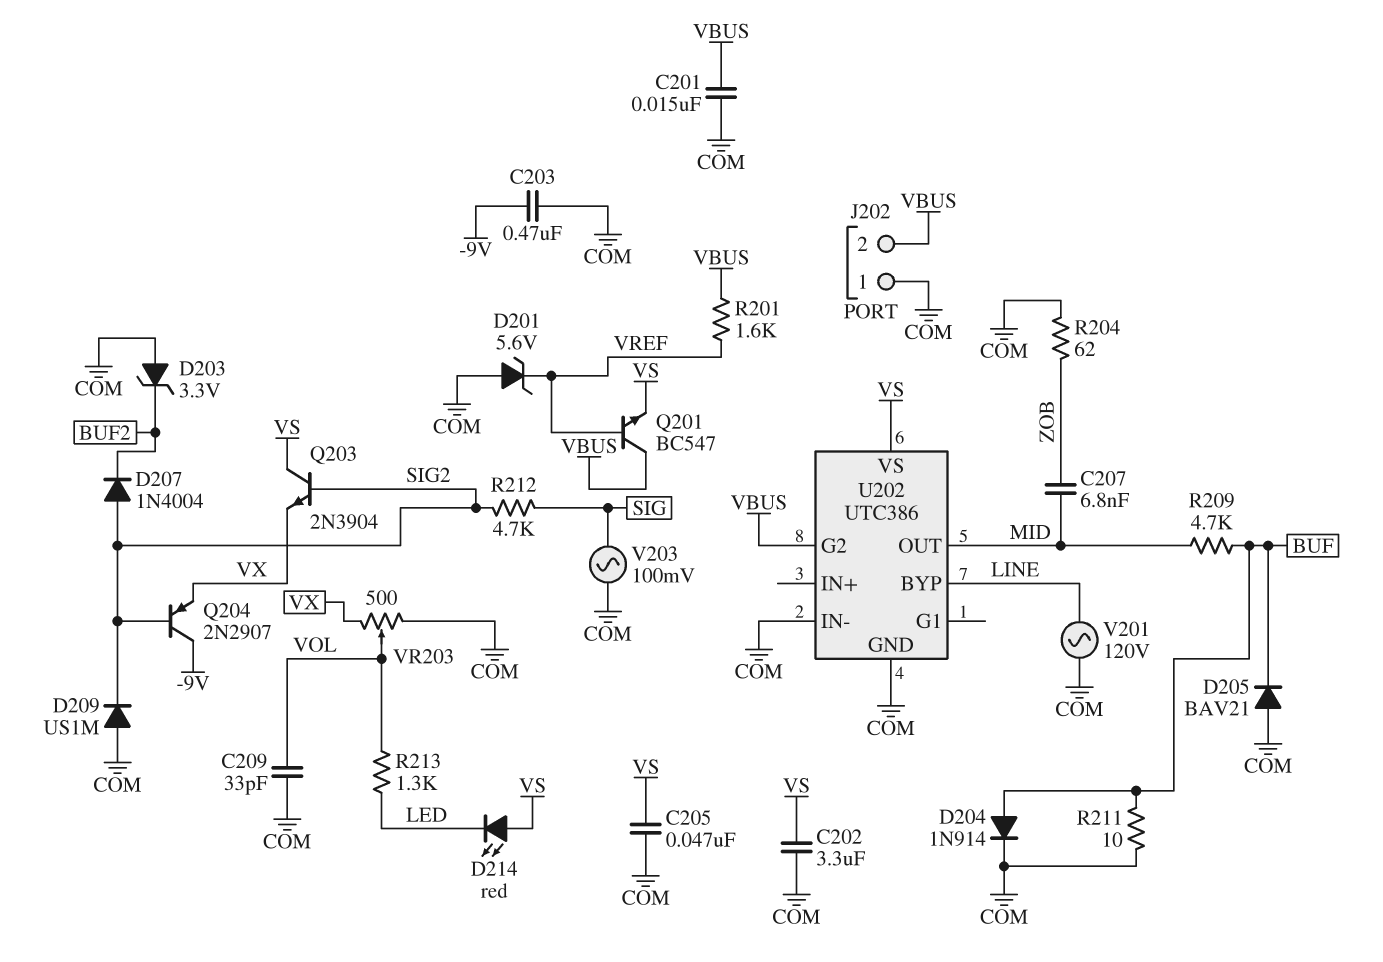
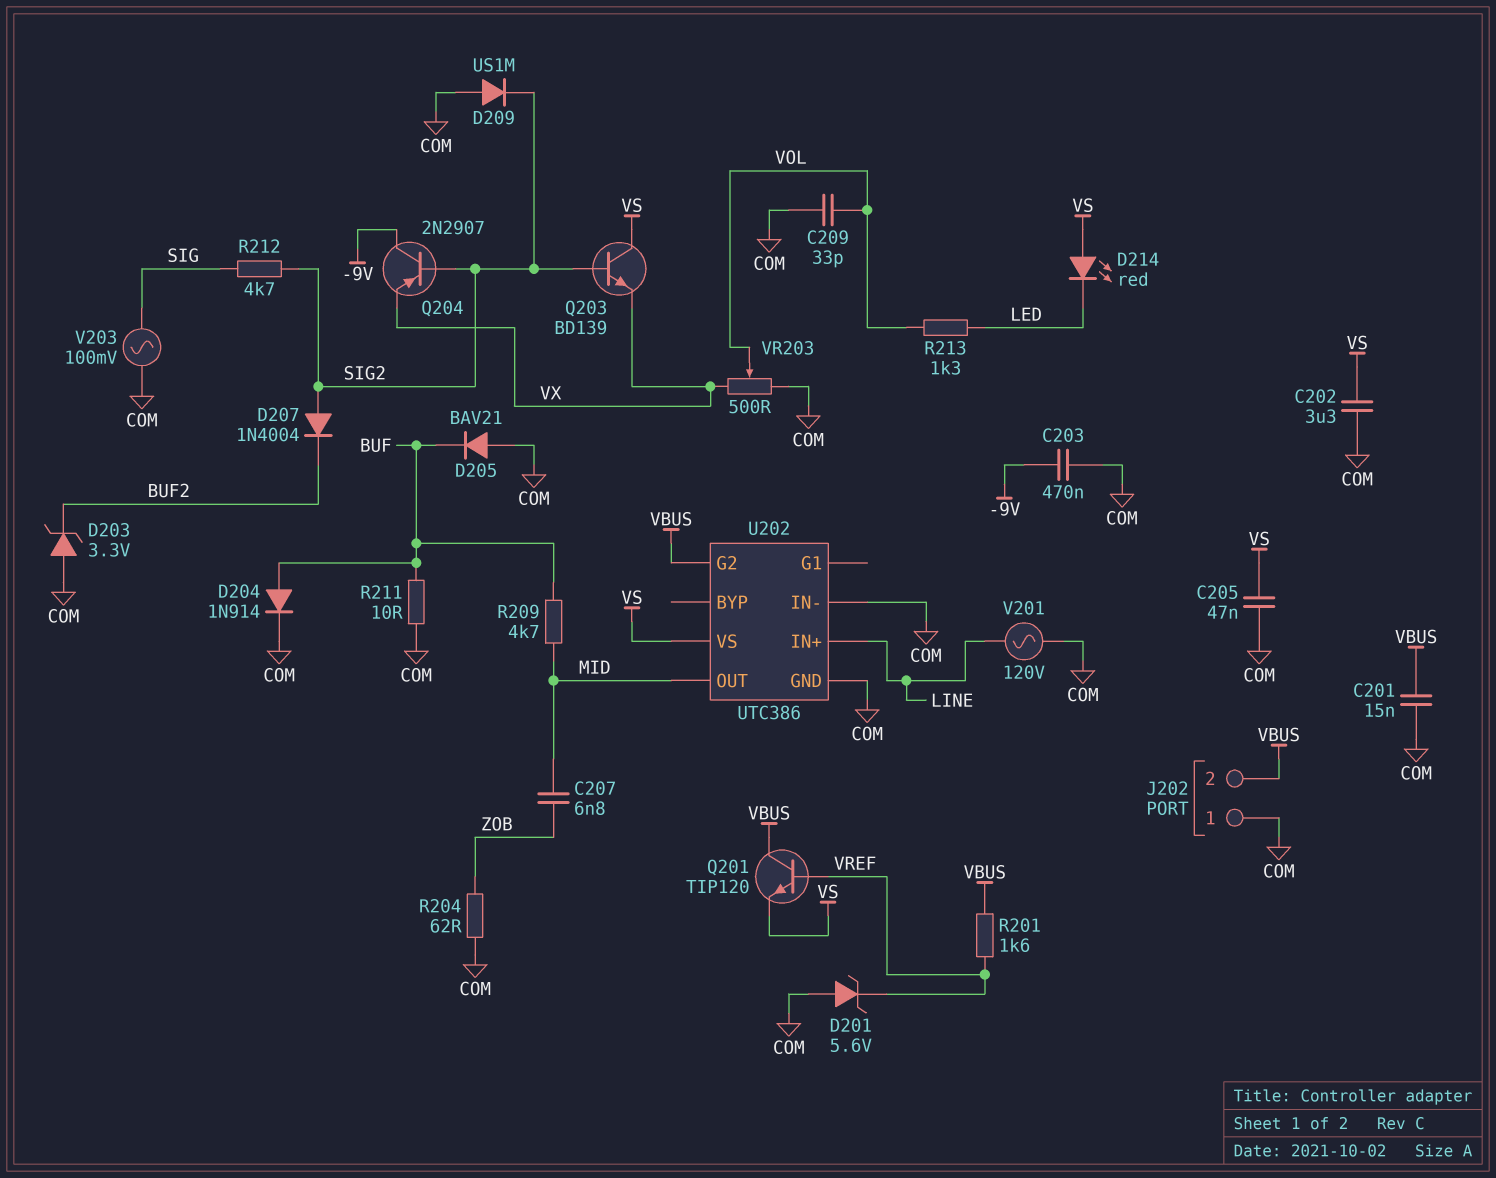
Q201: NPN BC547 (B VREF, C VBUS, E VS) -> NPN TIP120 (B VREF, C VBUS, E VS)
Q203: NPN 2N3904 (B SIG2, C VS, E VX) -> NPN BD139 (B SIG2, C VS, E VX)
U202 pin BYP: LINE -> none
U202 pin IN+: none -> LINE

